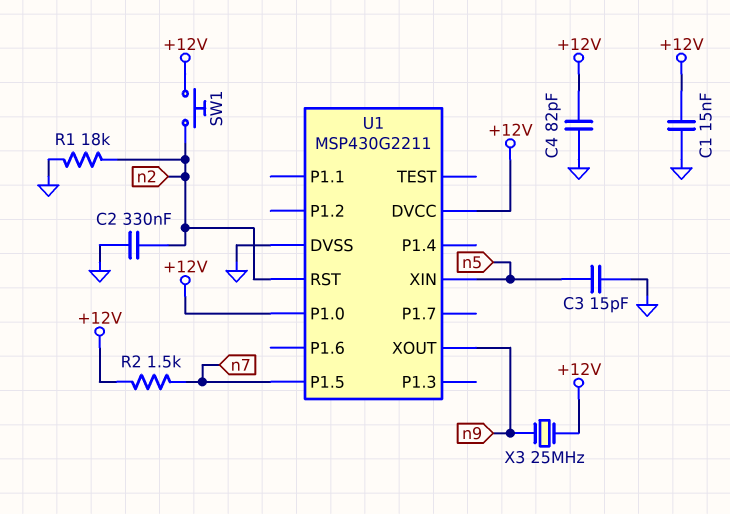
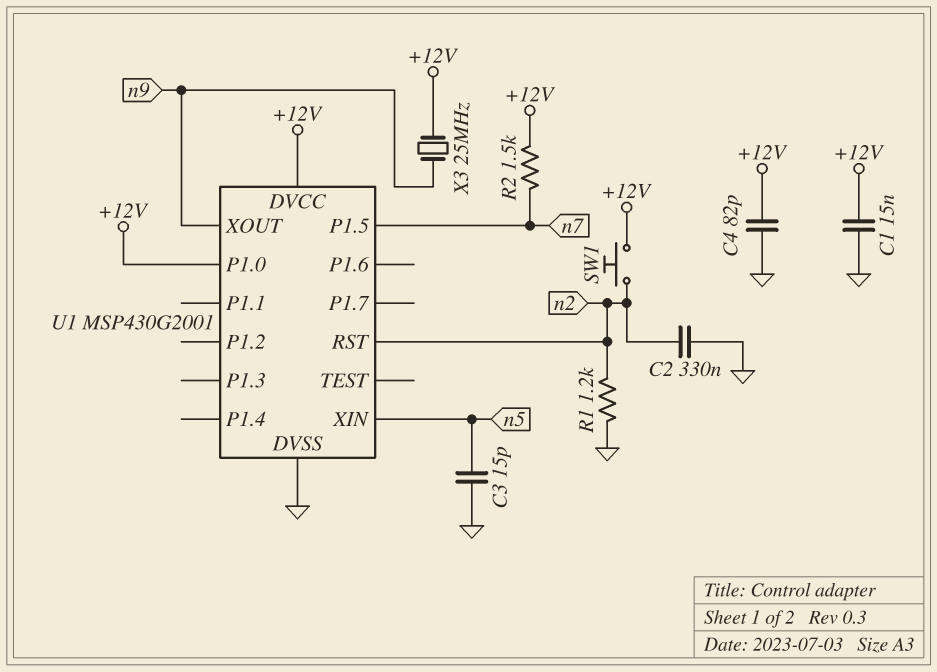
R1: 18k (GND, n2) -> 1.2k (GND, n2)
U1: MSP430G2211 -> MSP430G2001

